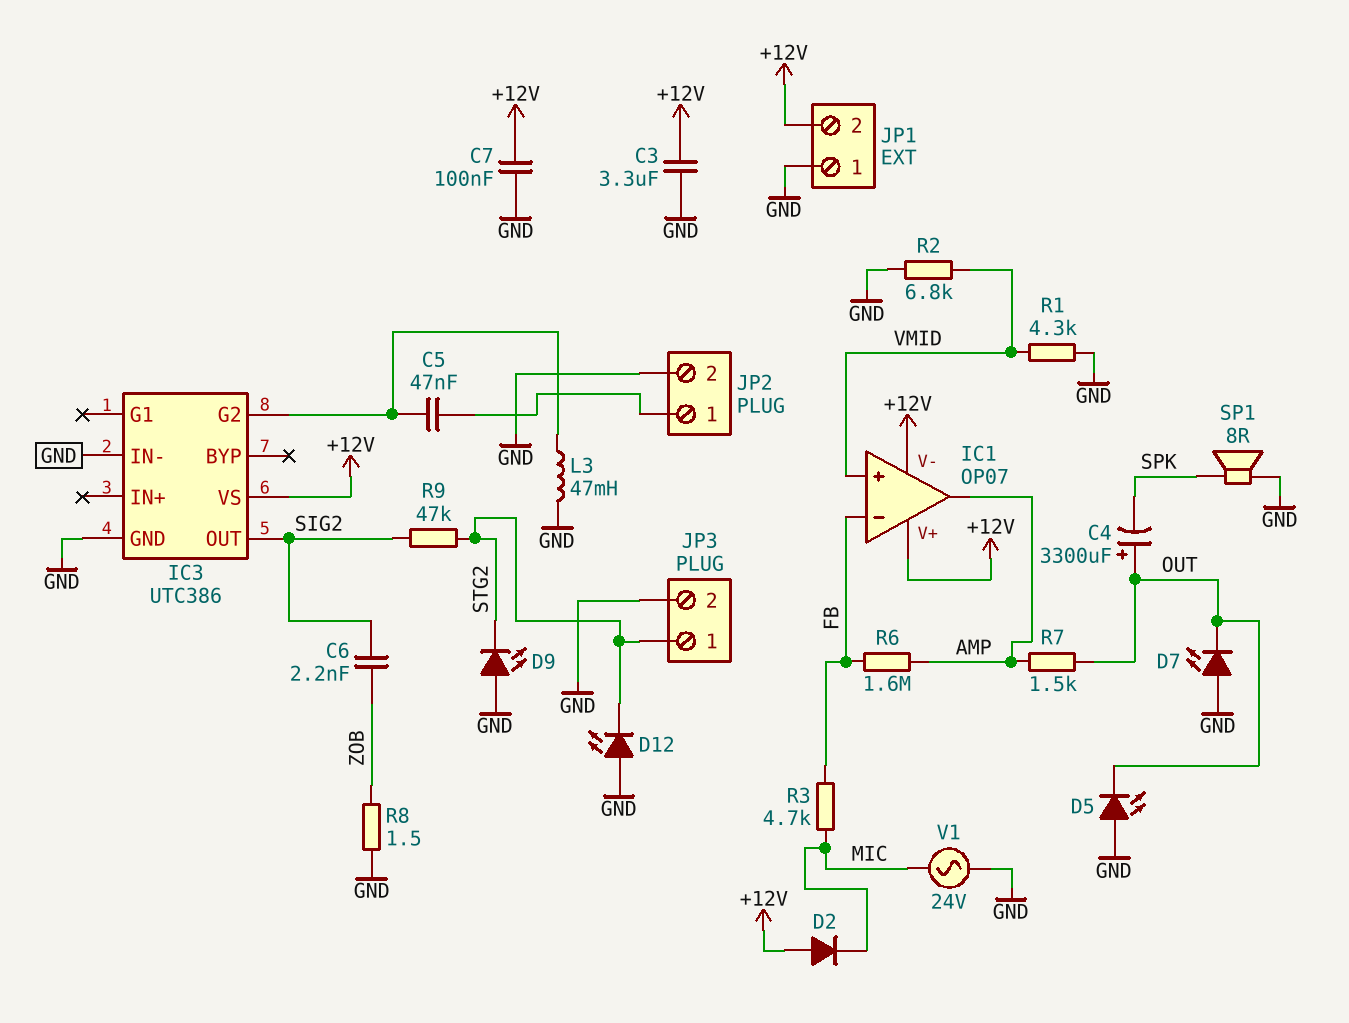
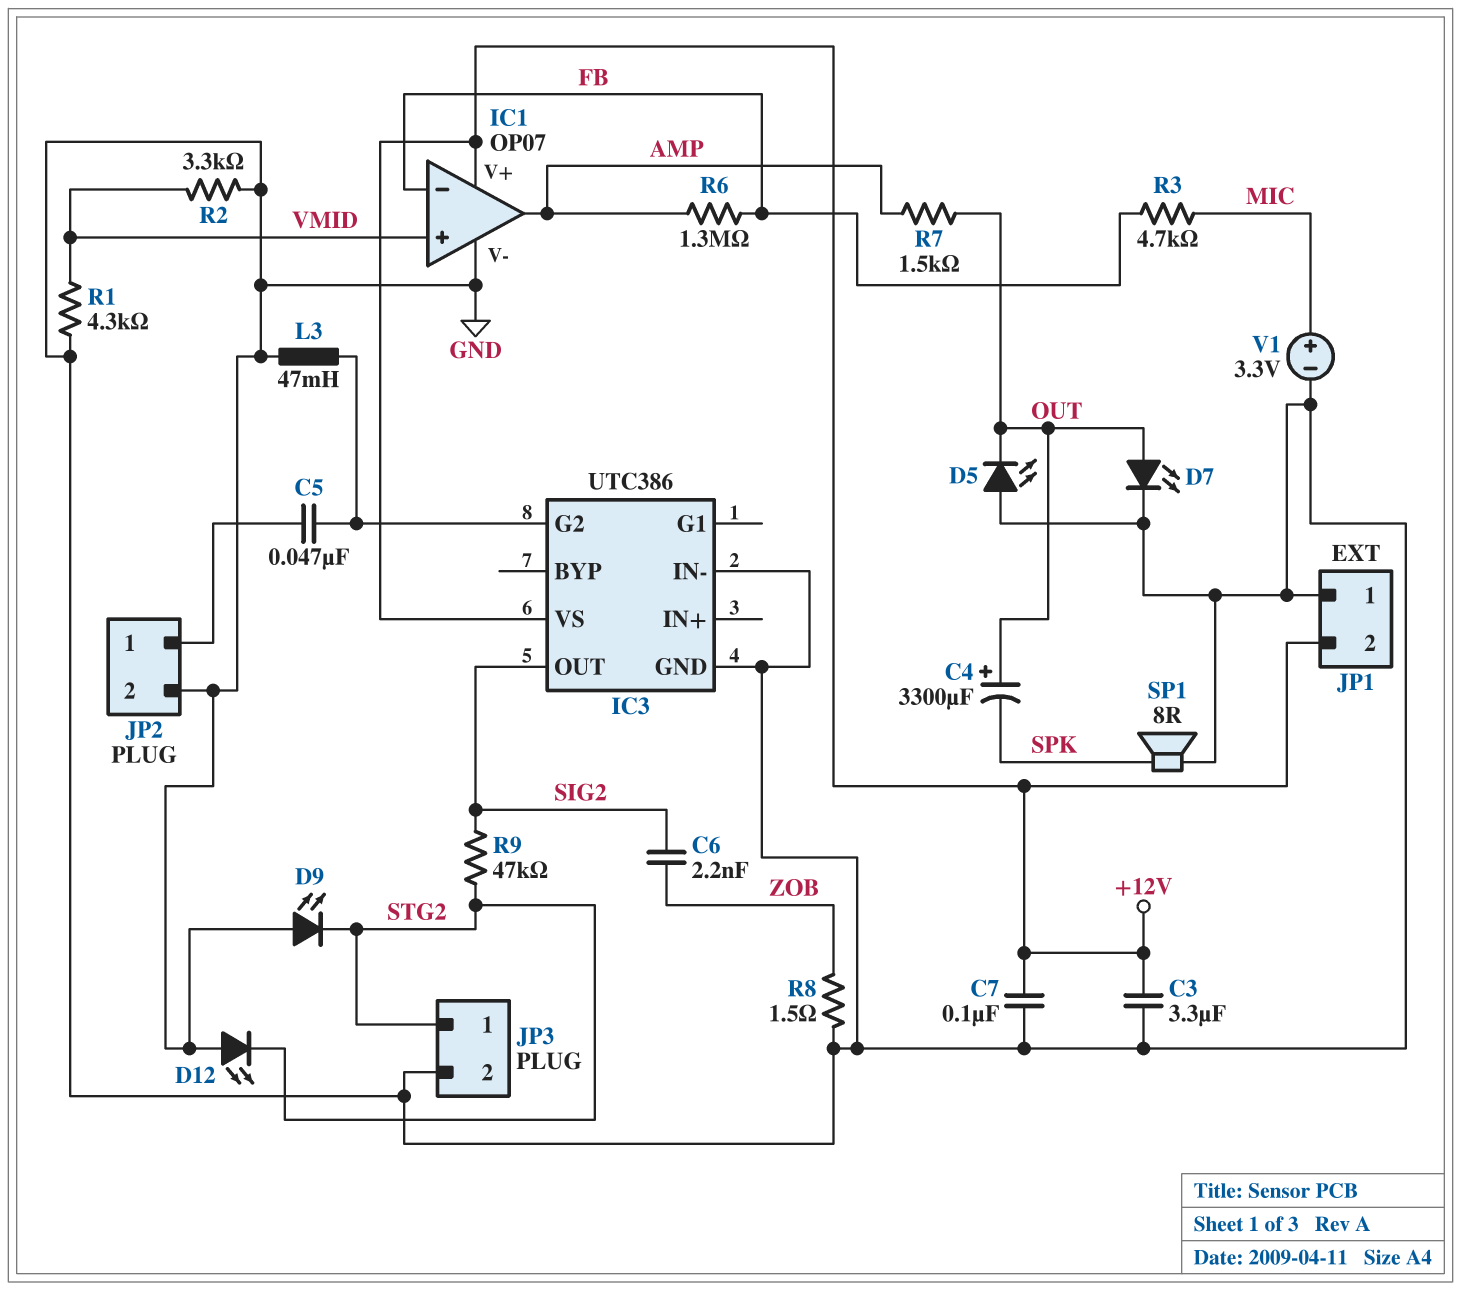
D2: diode (A +12V, K MIC) -> none
D7: LED (A GND, K OUT) -> LED (A OUT, K GND)
IC1 pin V-: +12V -> GND
R2: 6.8k (GND, VMID) -> 3.3k (GND, VMID)
R6: 1.6M (AMP, FB) -> 1.3M (AMP, FB)
V1: AC 24V (GND, MIC) -> 3.3V (plus MIC, minus GND)

